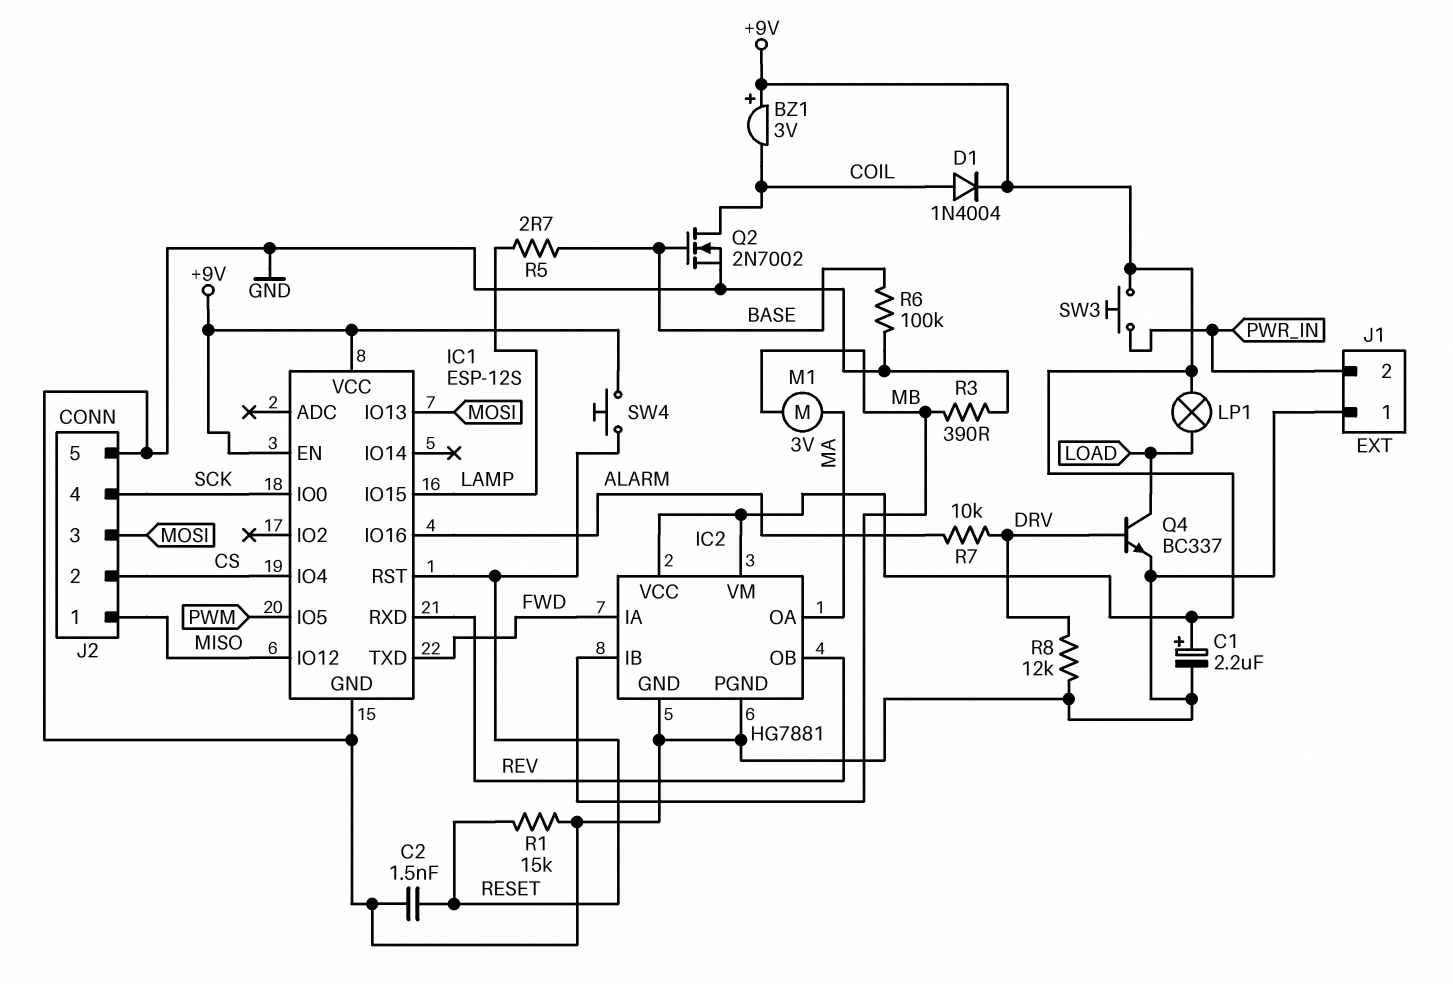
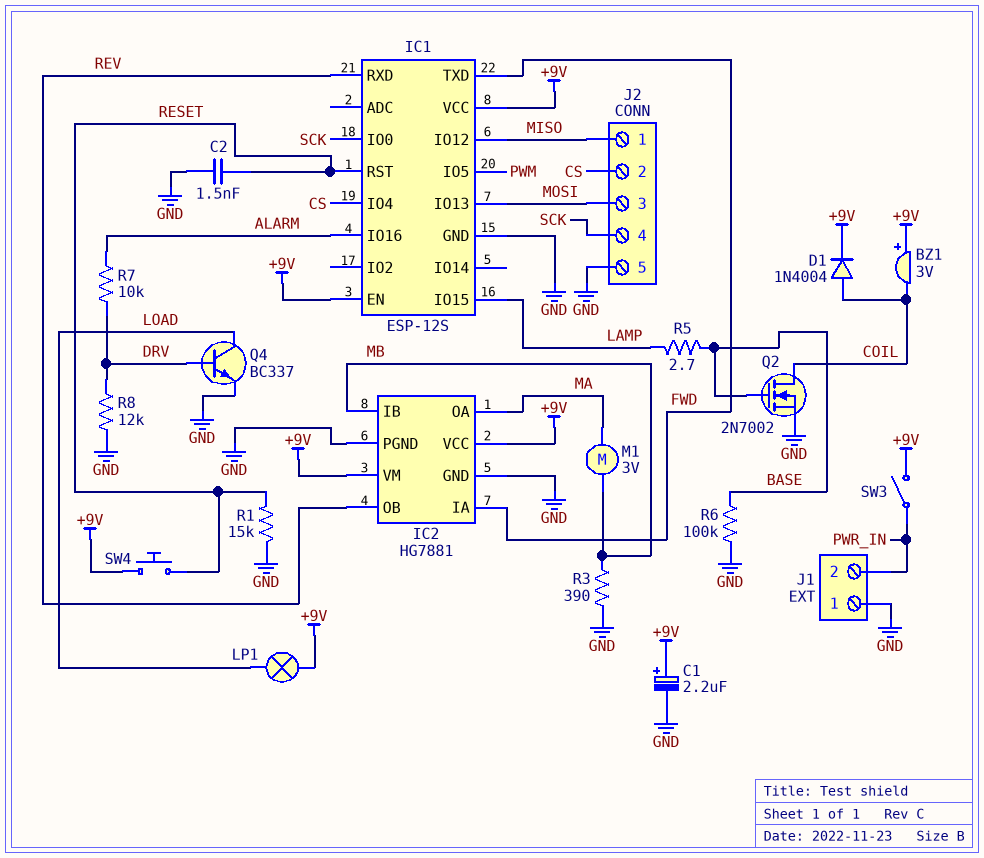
SW3: button (+9V, PWR_IN) -> switch (+9V, PWR_IN)

